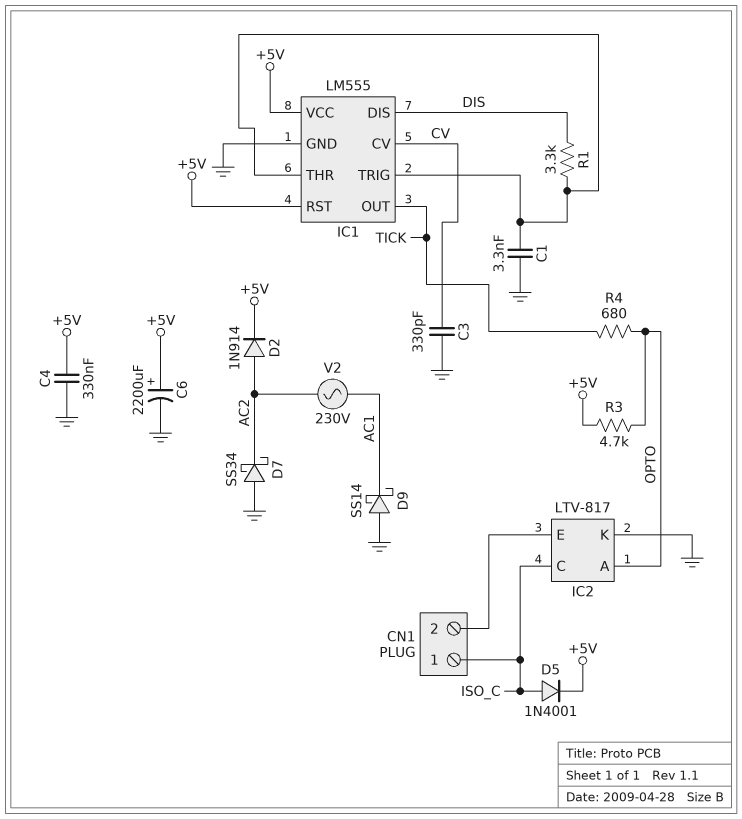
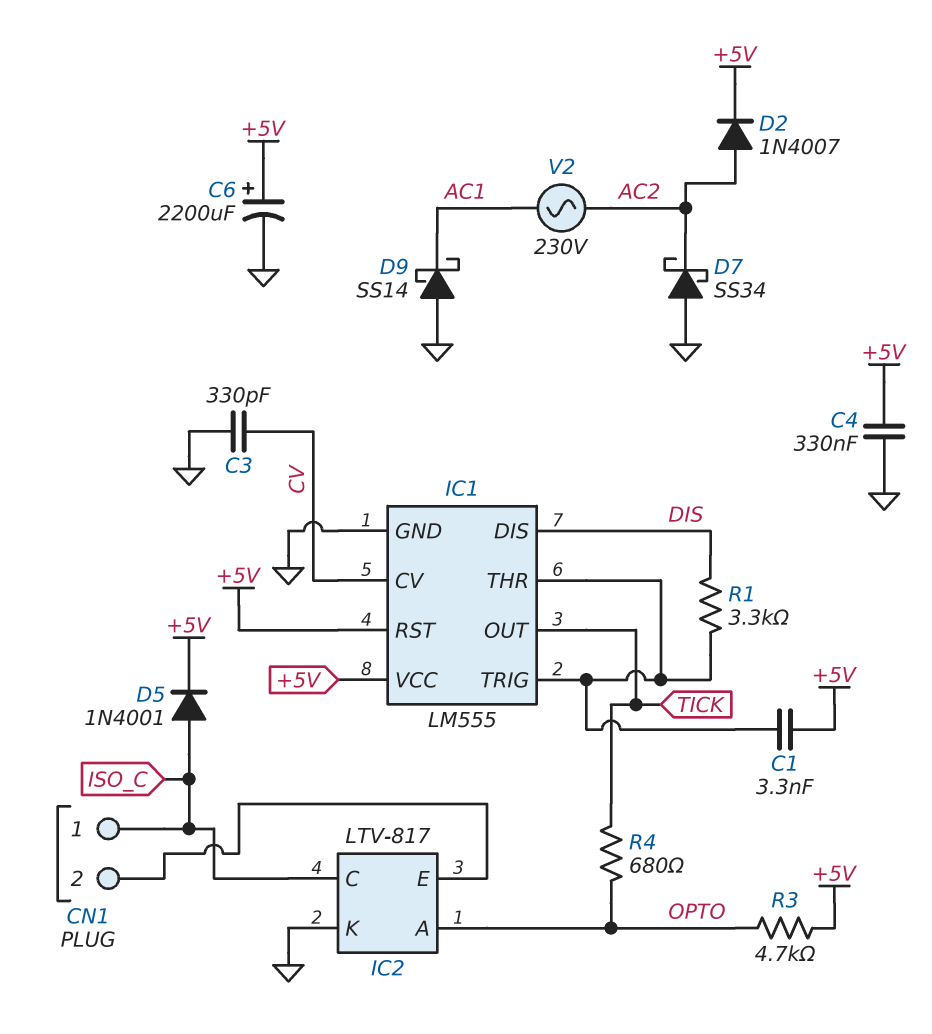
C1: 3.3nF (GND, IC1/THR) -> 3.3nF (+5V, IC1/THR)
D2: diode 1N914 (A AC2, K +5V) -> diode 1N4007 (A AC2, K +5V)

